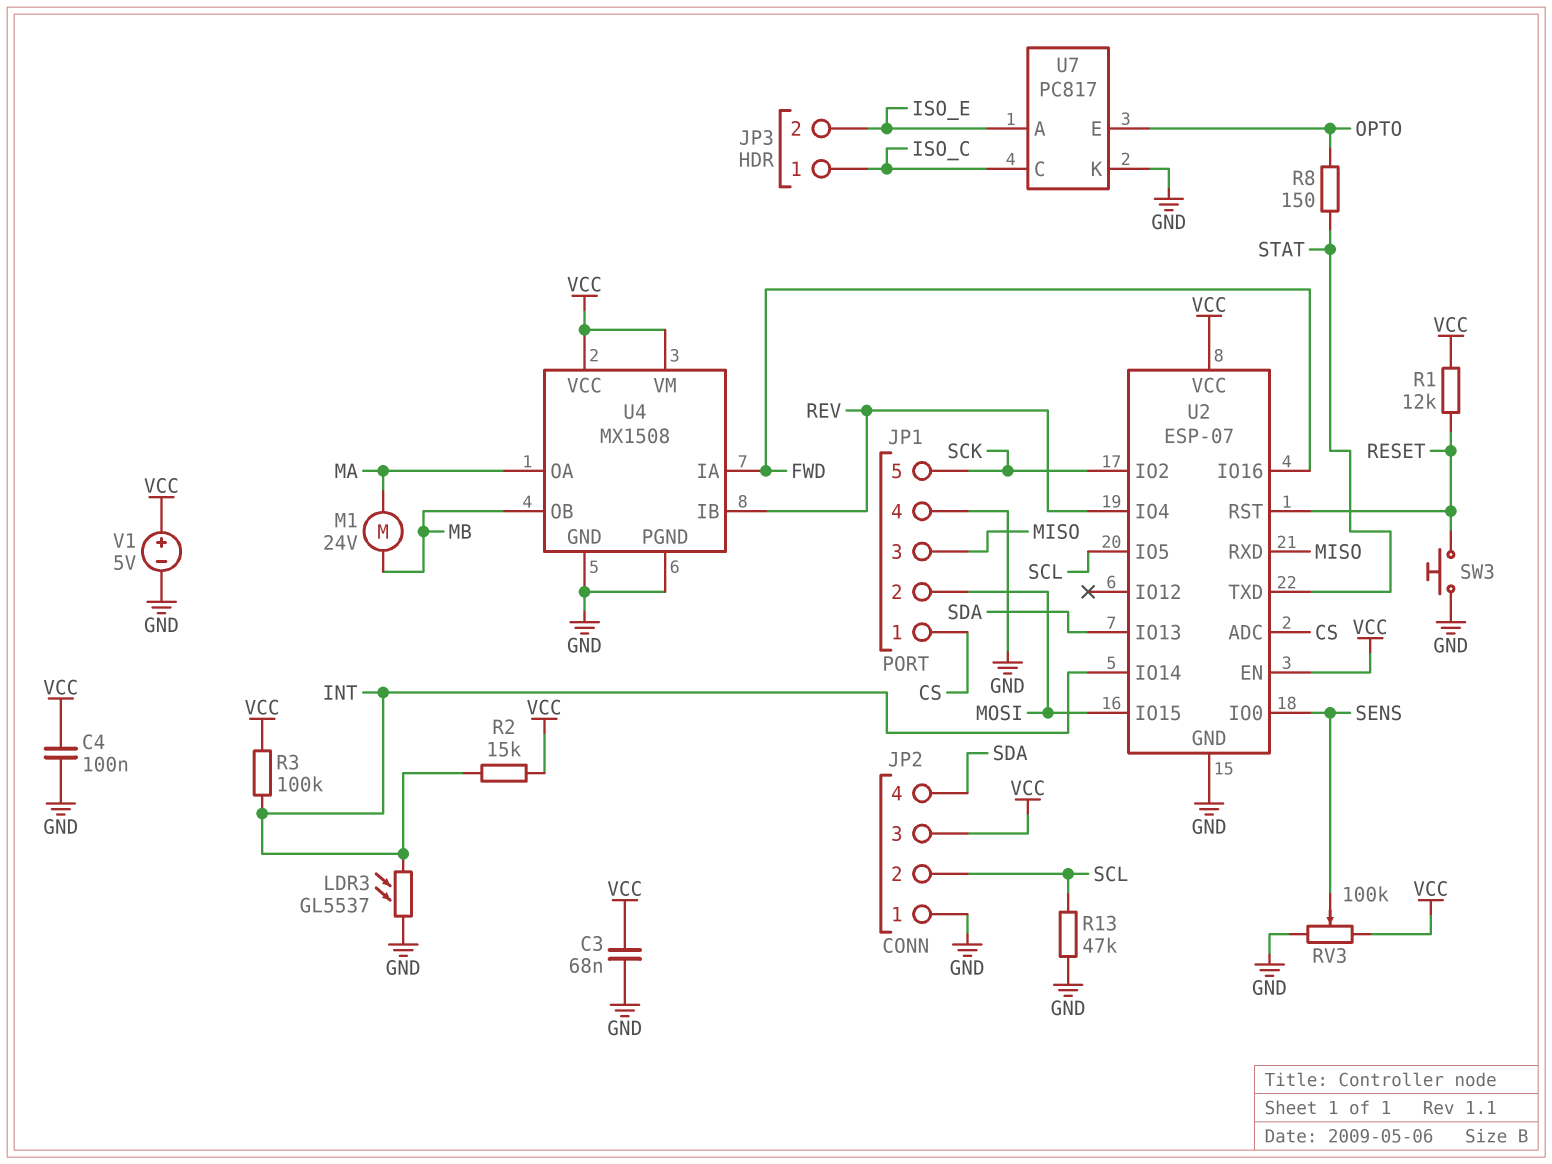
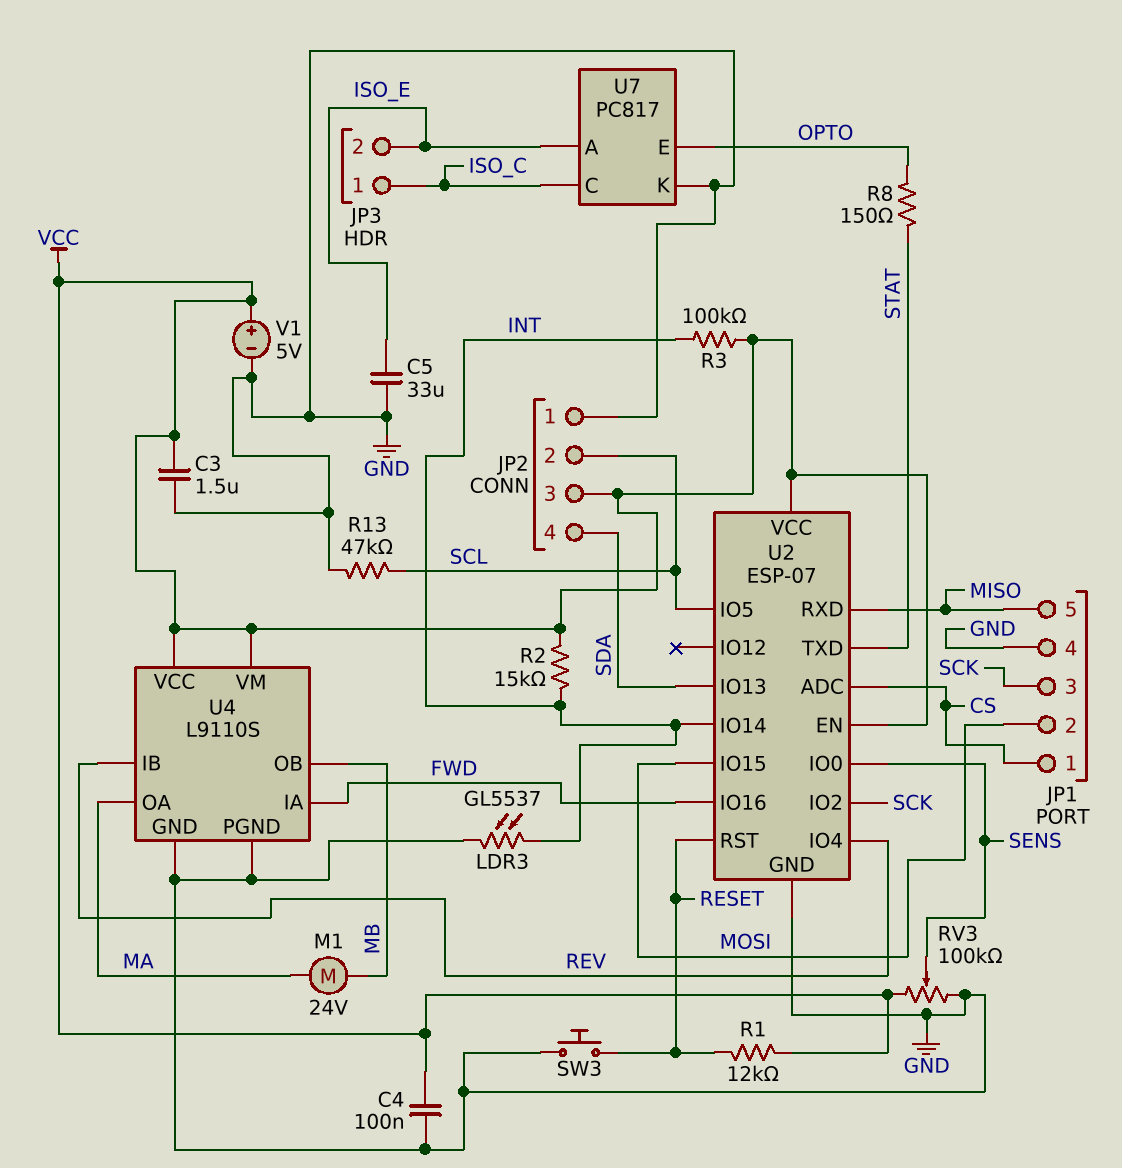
C3: 68nF (GND, VCC) -> 1.5uF (GND, VCC)
C5: none -> 33uF (GND, ISO_E)
JP1 pin 3: MISO -> SCK
JP1 pin 5: SCK -> MISO
U4: MX1508 -> L9110S

